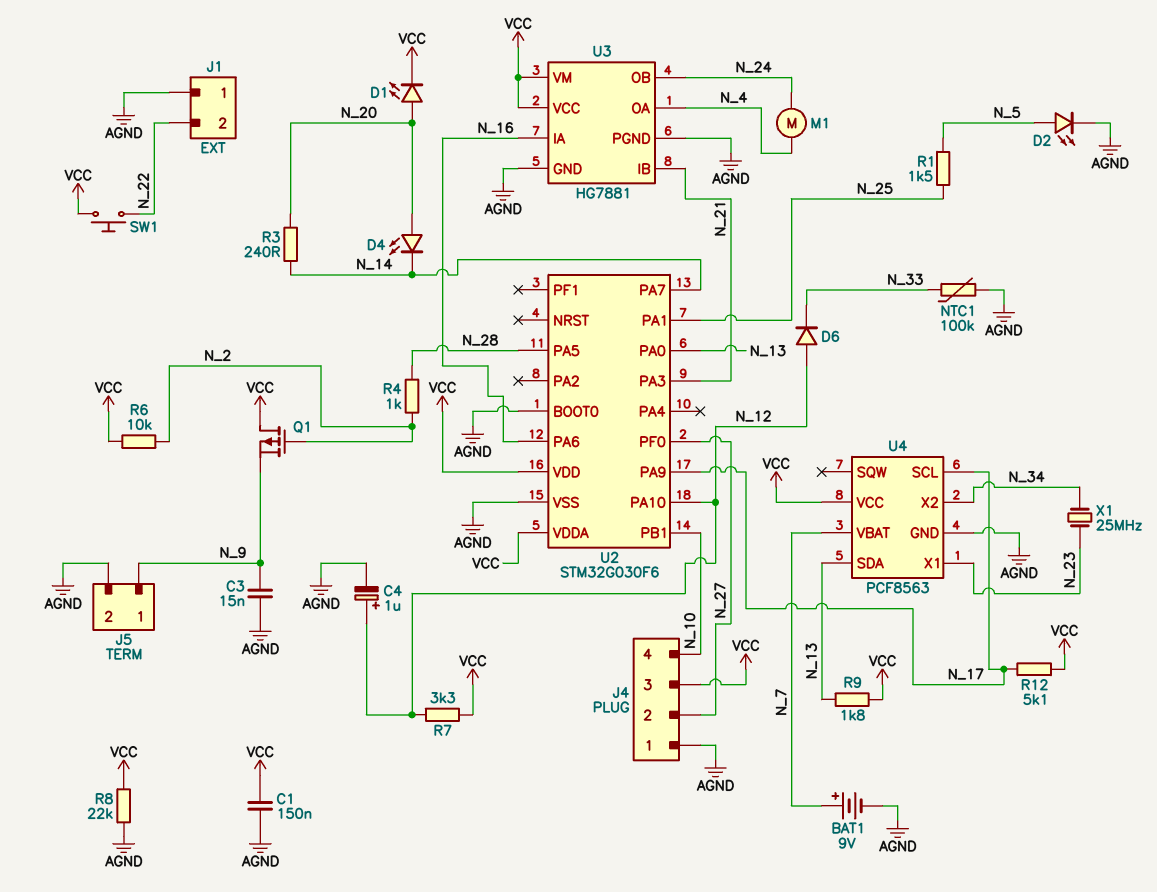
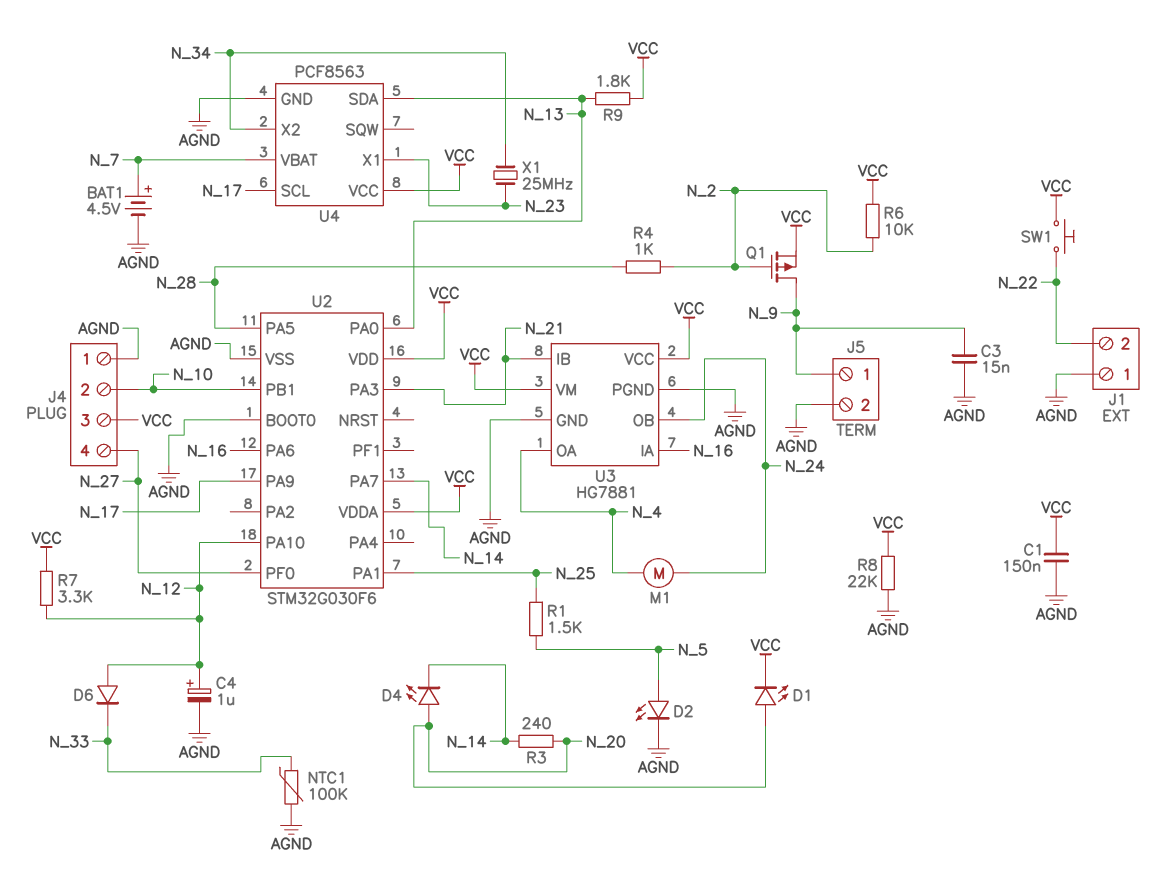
BAT1: 9V (plus N_7, minus AGND) -> 4.5V (plus N_7, minus AGND)
J4 pin 2: N_27 -> N_10
J4 pin 4: N_10 -> N_27
Q1: PMOS (G N_2, D VCC, S N_9) -> PMOS (G N_2, D N_9, S VCC)
R12: 5.1k (N_17, VCC) -> none

